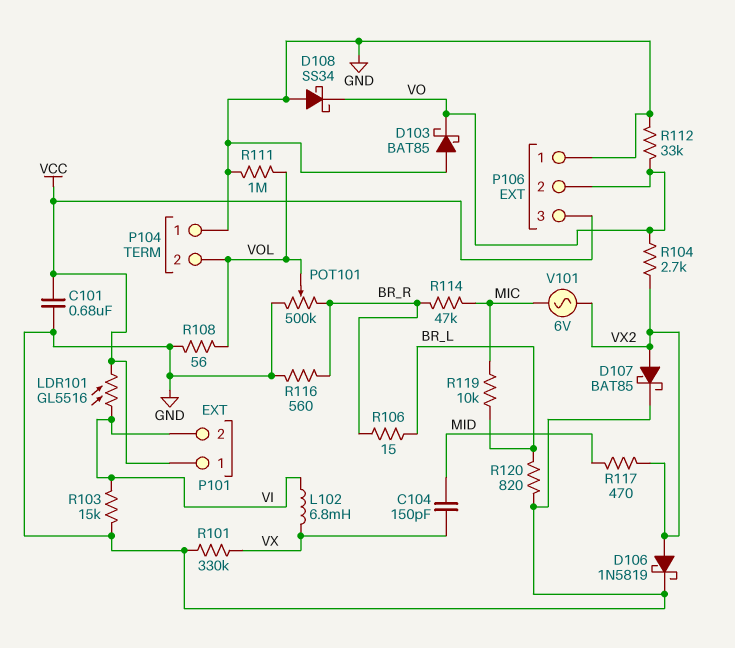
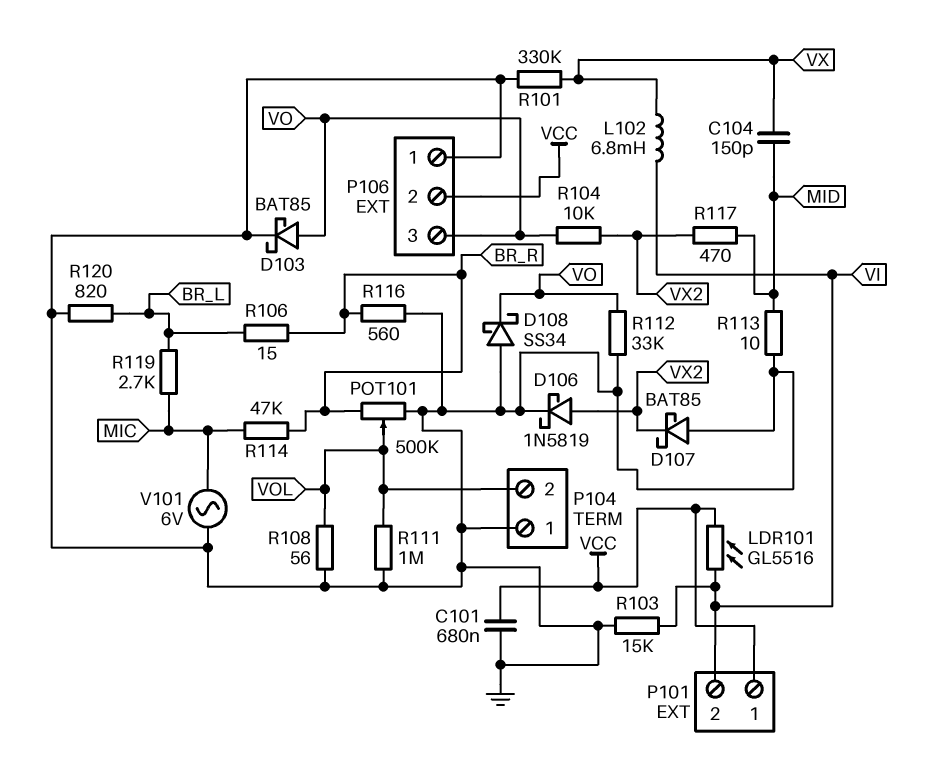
D103: schottky BAT85 (A GND, K VO) -> schottky BAT85 (A VO, K GND)
D107: schottky BAT85 (A VX2, K GND) -> schottky BAT85 (A GND, K VX2)
P106 pin 2: VO -> VCC
P106 pin 3: VCC -> VO
R104: 2.7k (VO, VX2) -> 10k (VO, VX2)
R113: none -> 10 (GND, MID)
R119: 10k (BR_L, MIC) -> 2.7k (BR_L, MIC)
V101: AC 6V (MIC, VX2) -> AC 6V (GND, MIC)

